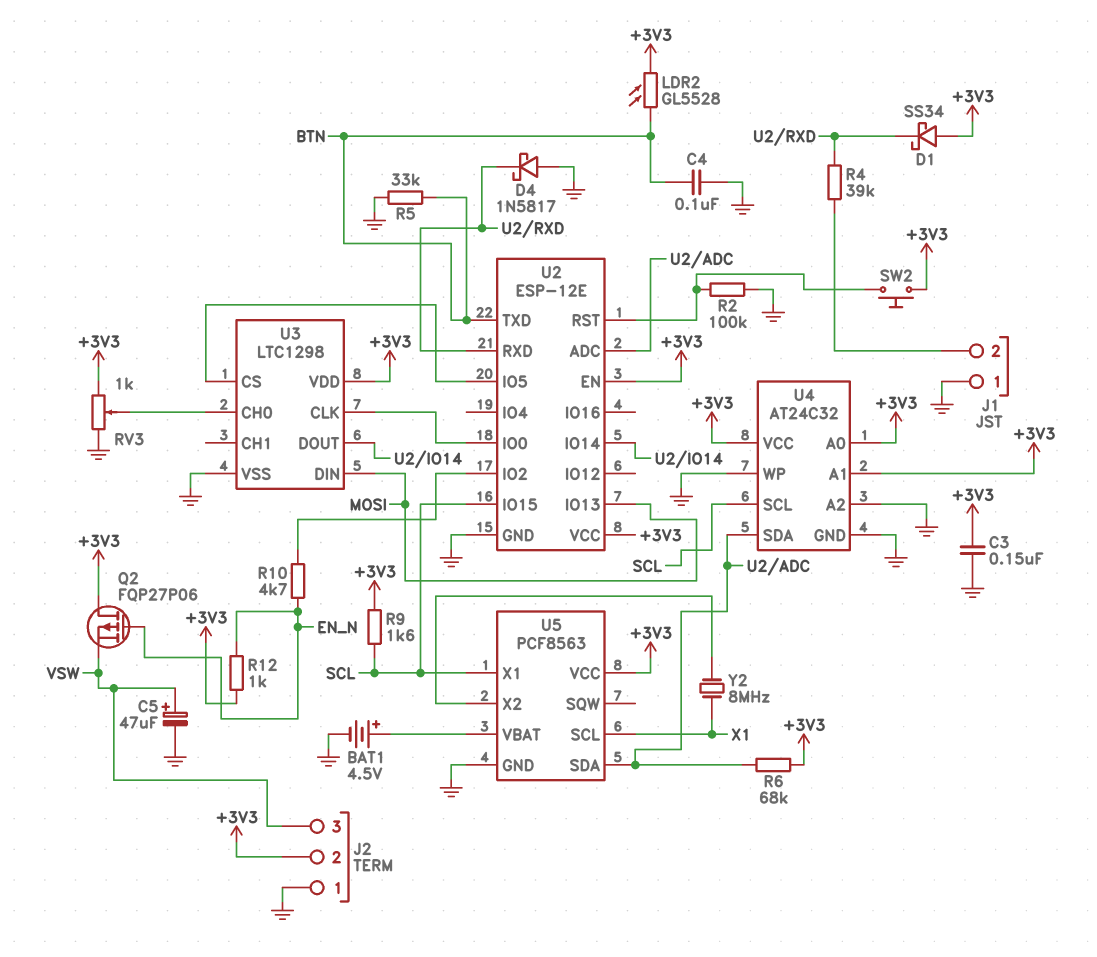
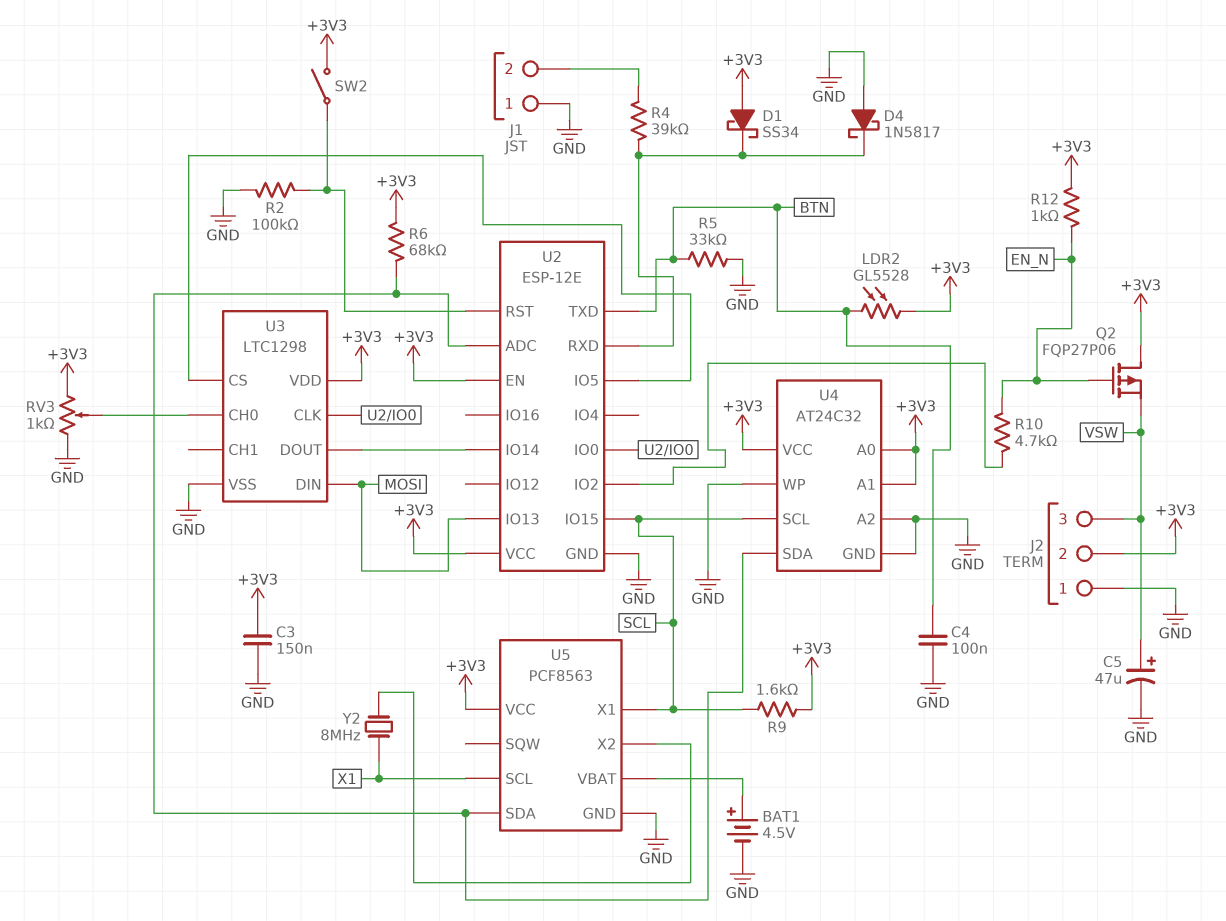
SW2: button (+3V3, U2/RST) -> switch (+3V3, U2/RST)

